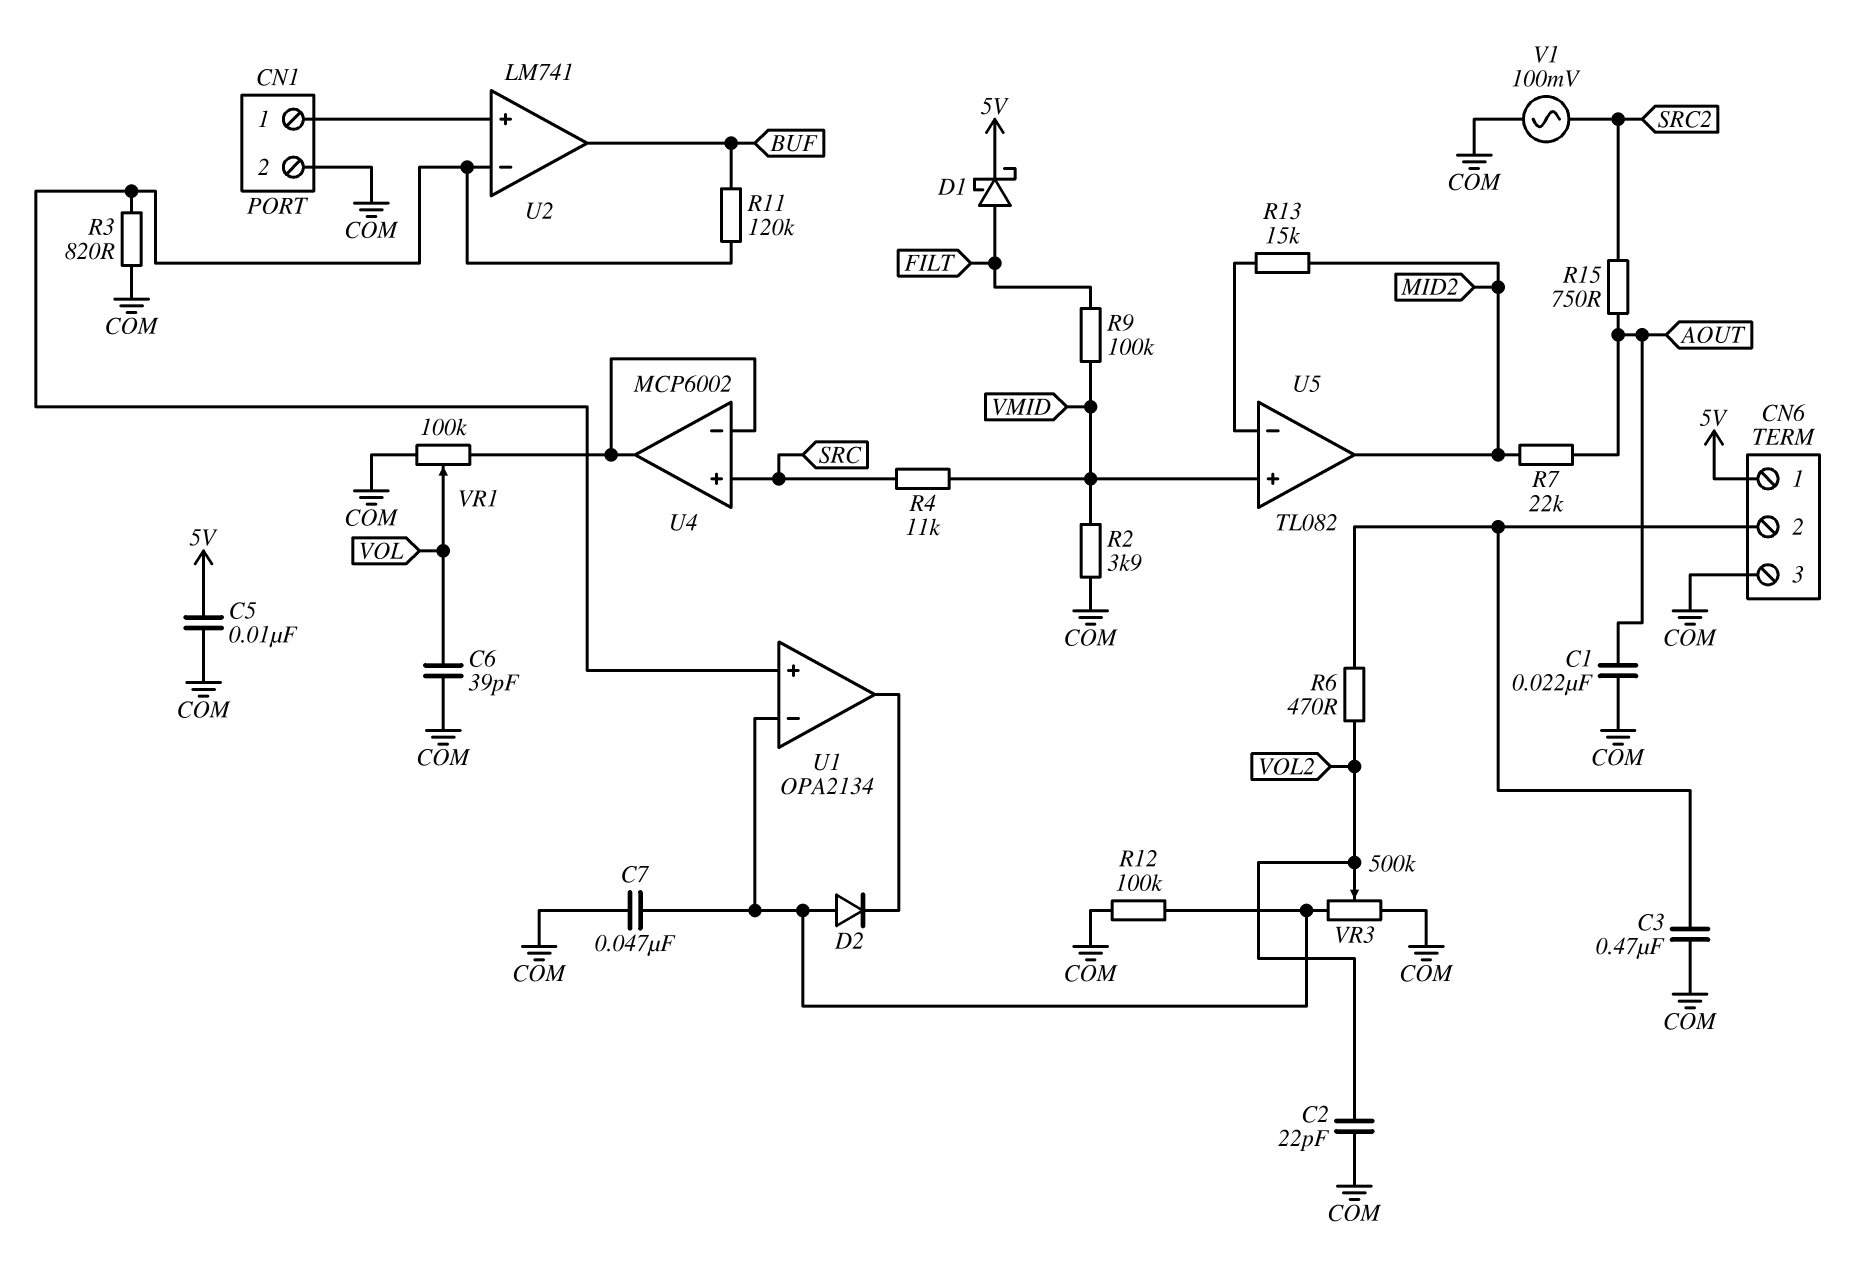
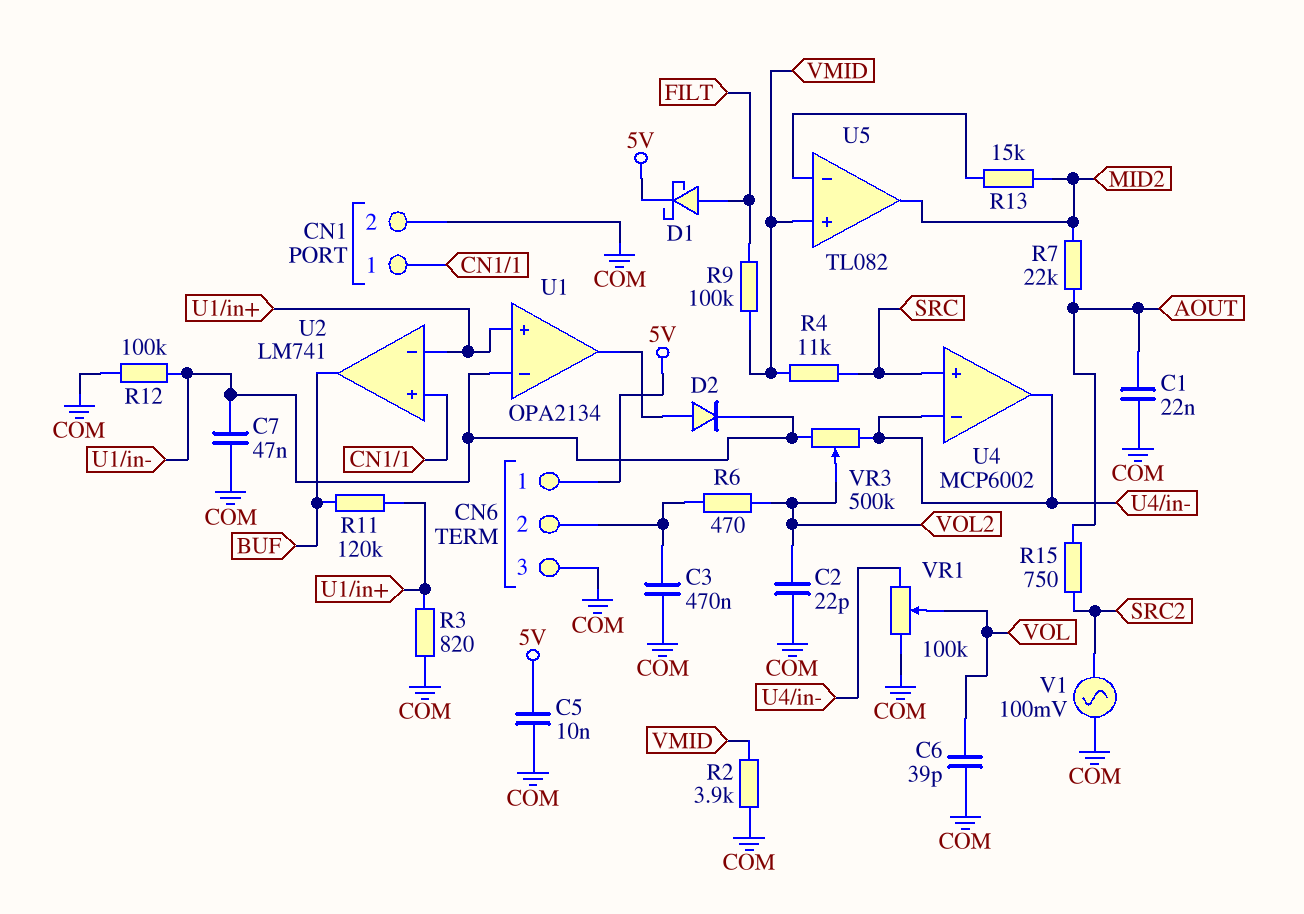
D2: diode (A U1/in-, K U1/out) -> diode (A U1/out, K U1/in-)
VR3: 500k (COM, U1/in-, wiper VOL2) -> 500k (U1/in-, U4/in-, wiper VOL2)

